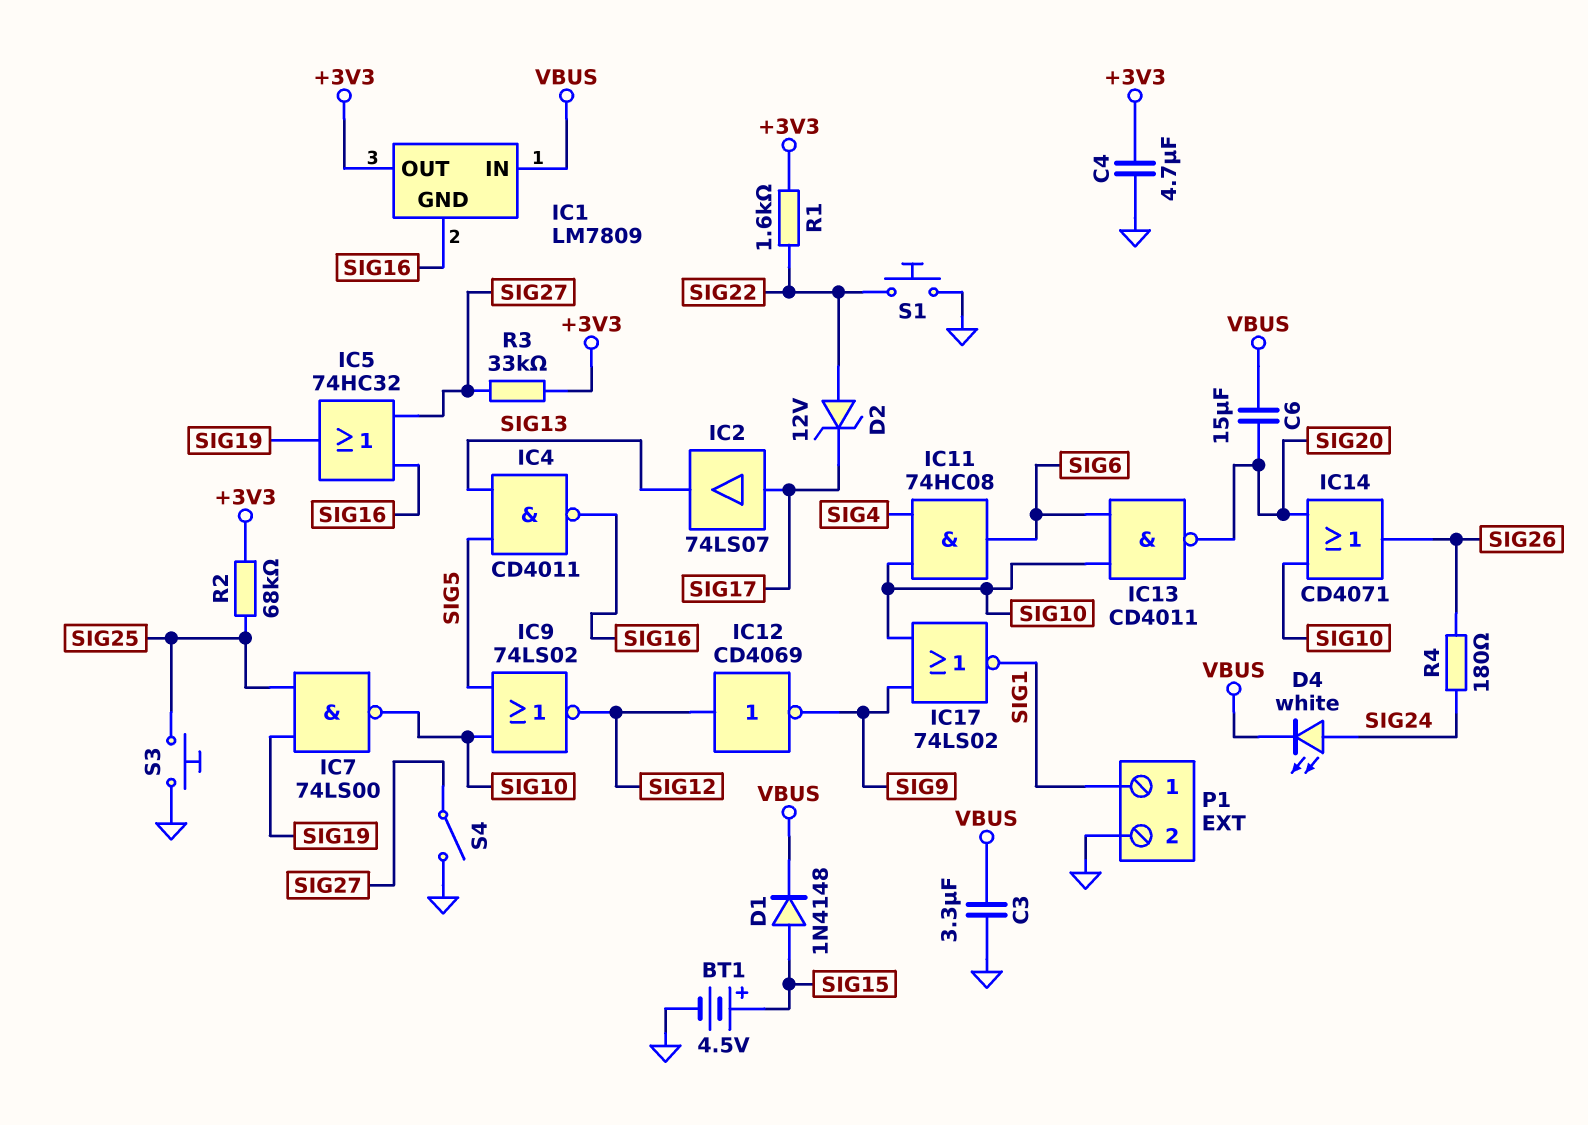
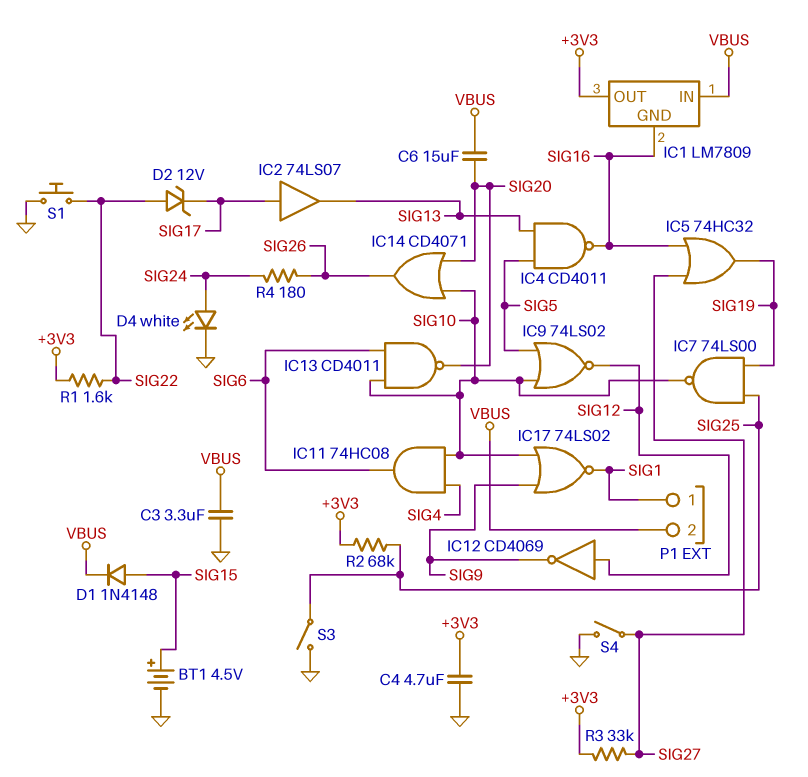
D4: LED white (A SIG24, K VBUS) -> LED white (A SIG24, K GND)
P1 pin 2: GND -> VBUS
S3: button (GND, SIG25) -> switch (GND, SIG25)

